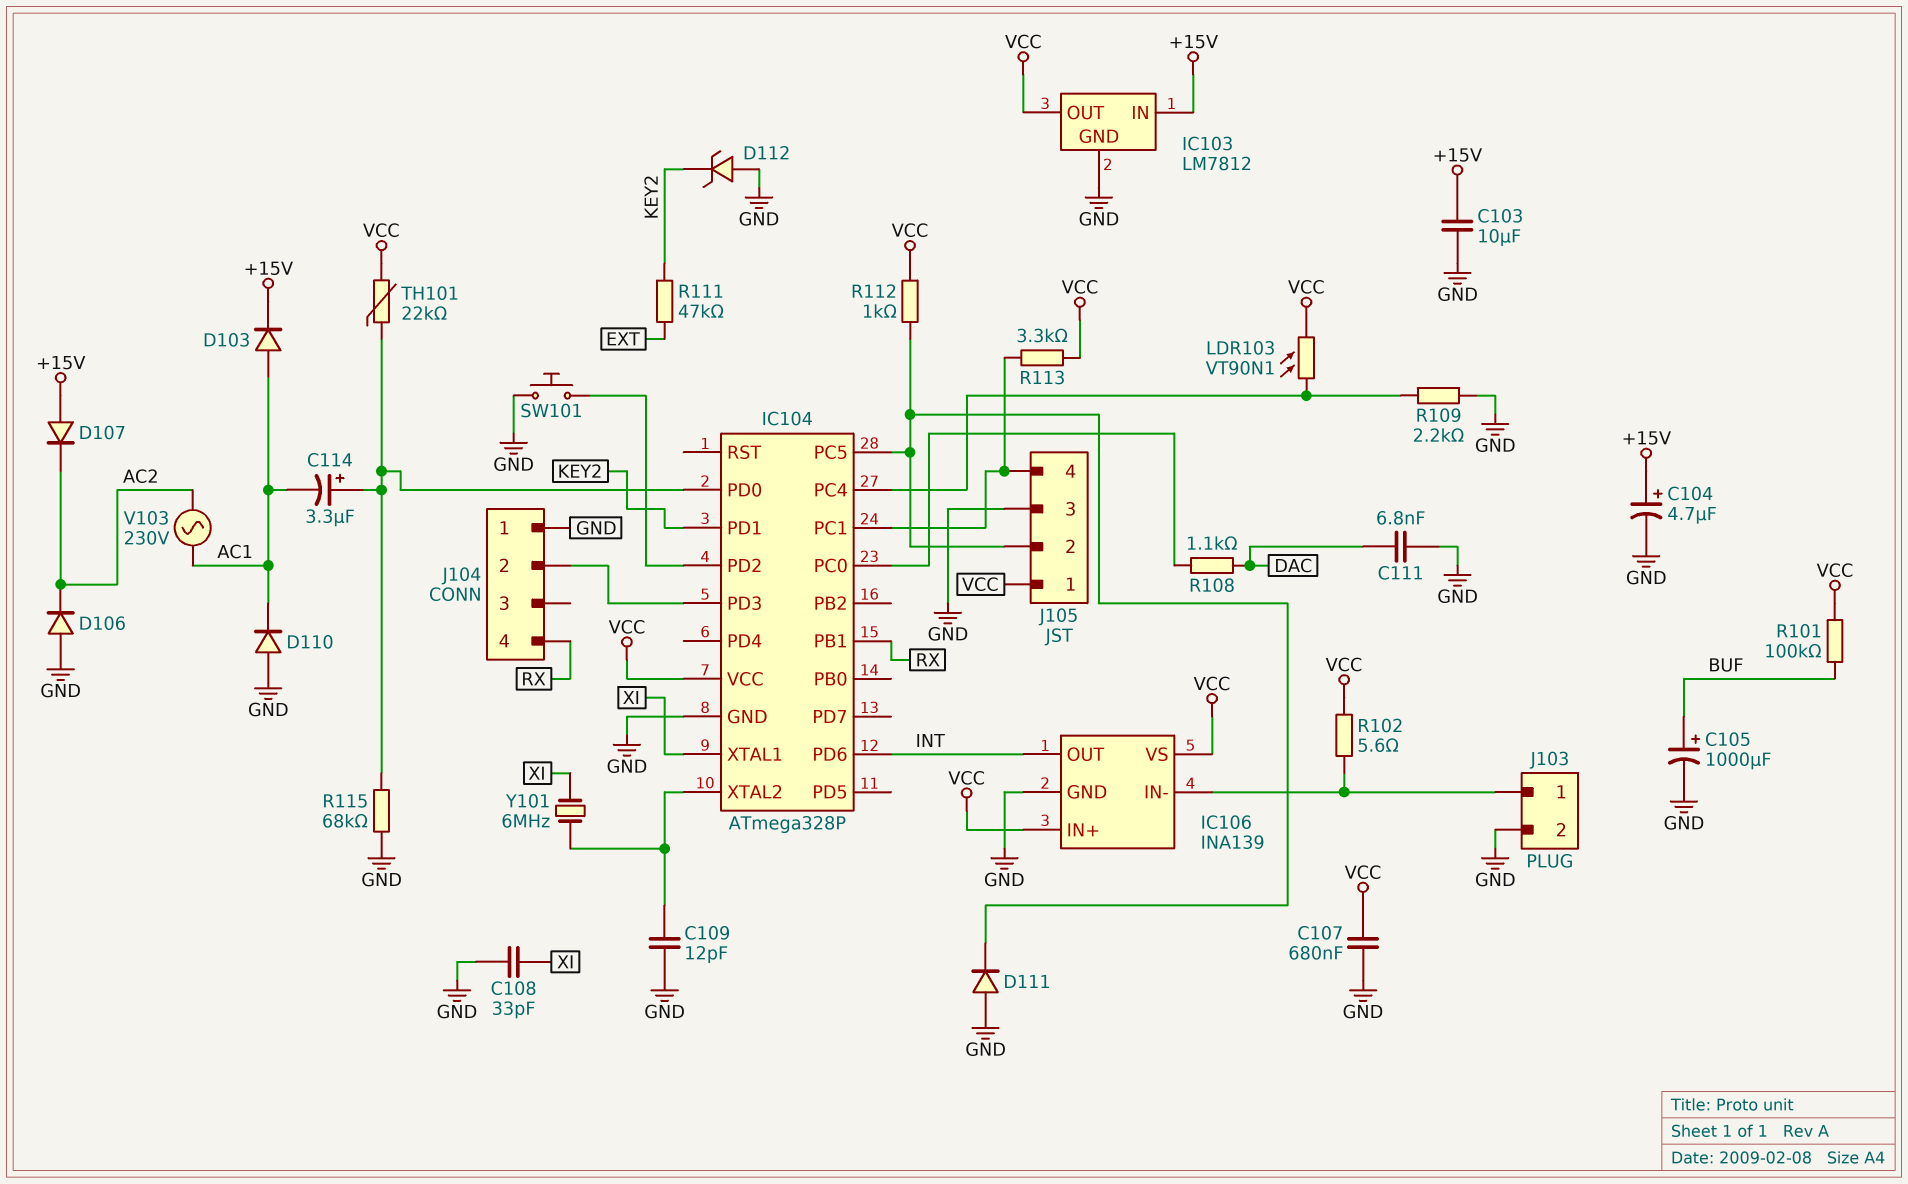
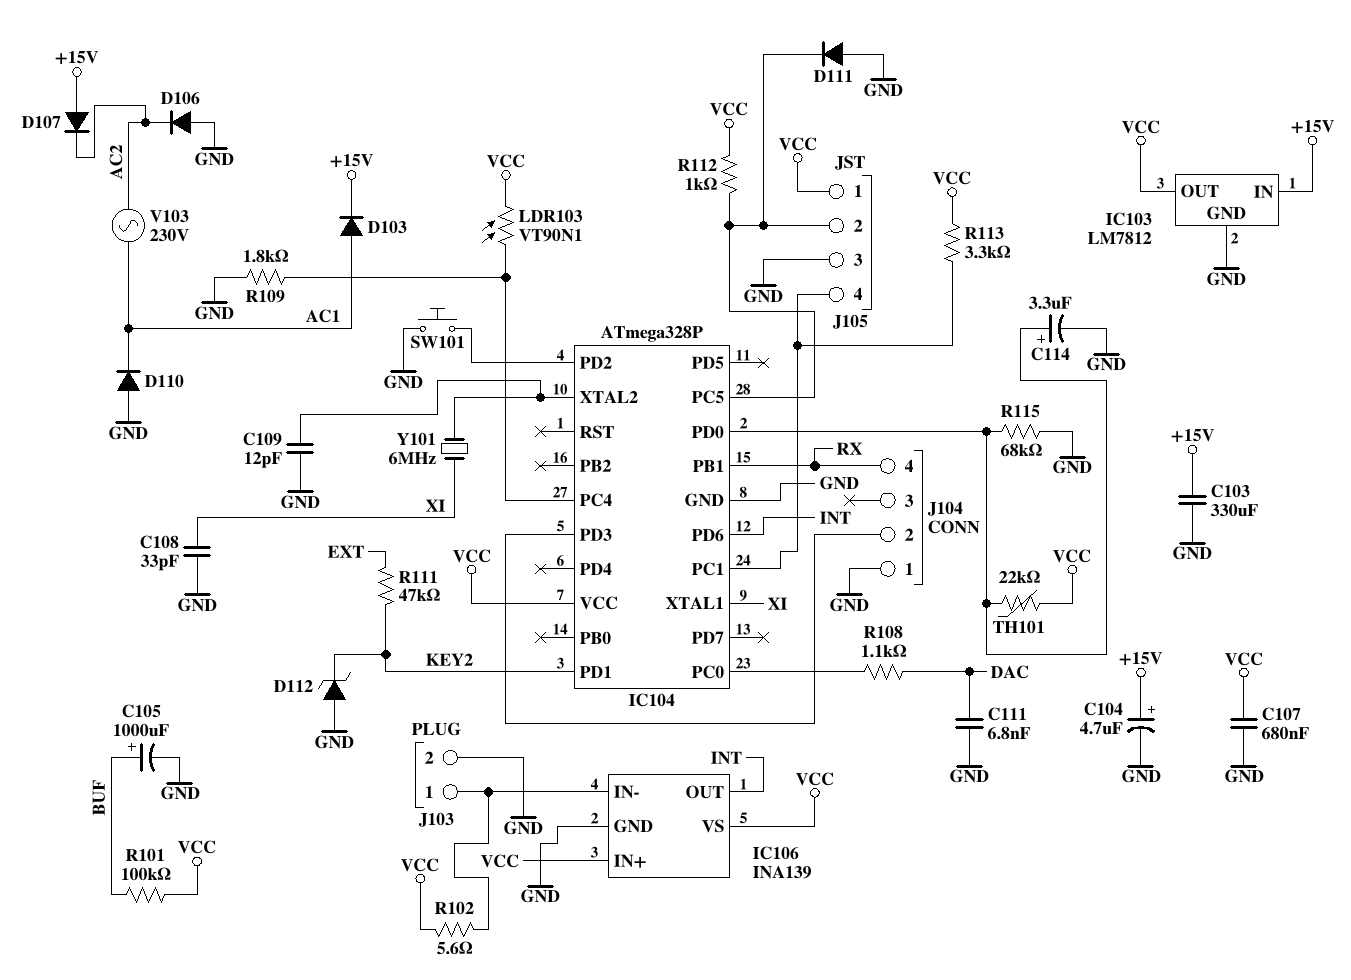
C103: 10uF (+15V, GND) -> 330uF (+15V, GND)
C114: 3.3uF (plus IC104/PD0, minus AC1) -> 3.3uF (plus IC104/PD0, minus GND)
R109: 2.2k (GND, IC104/PC4) -> 1.8k (GND, IC104/PC4)

